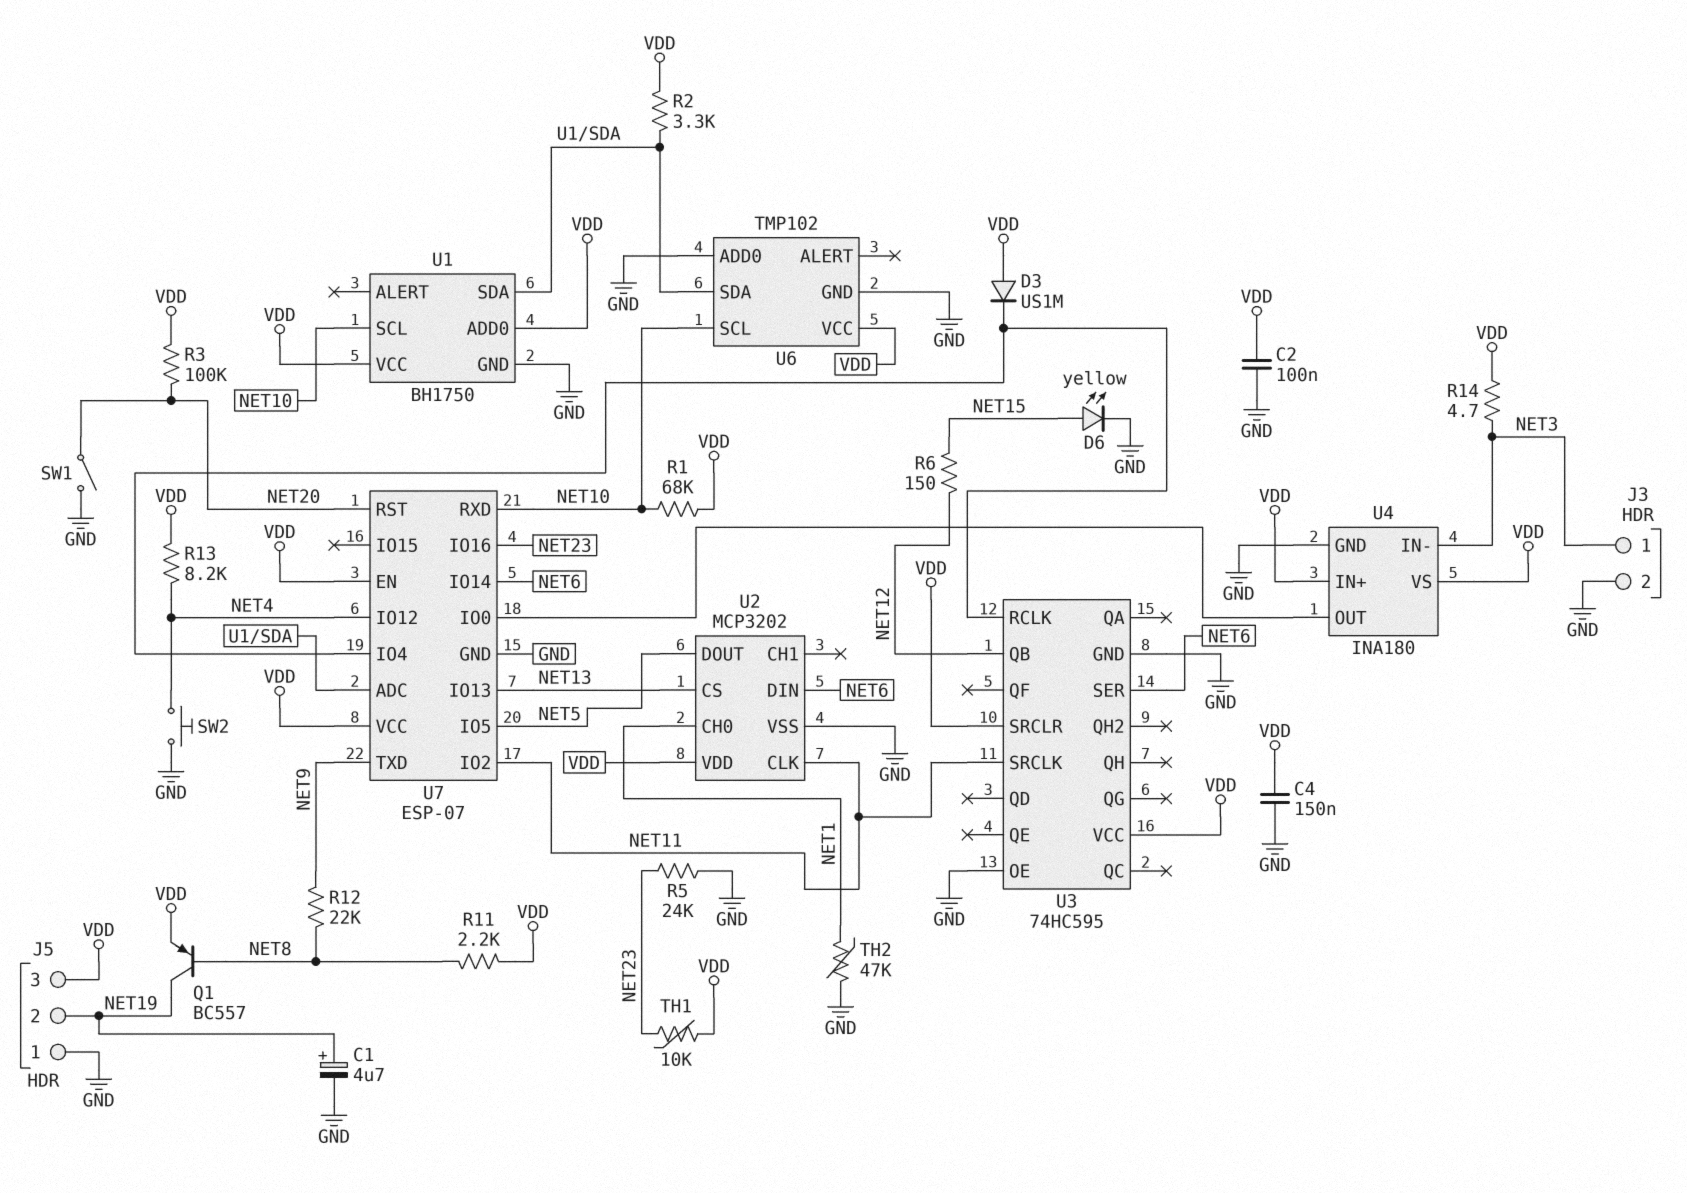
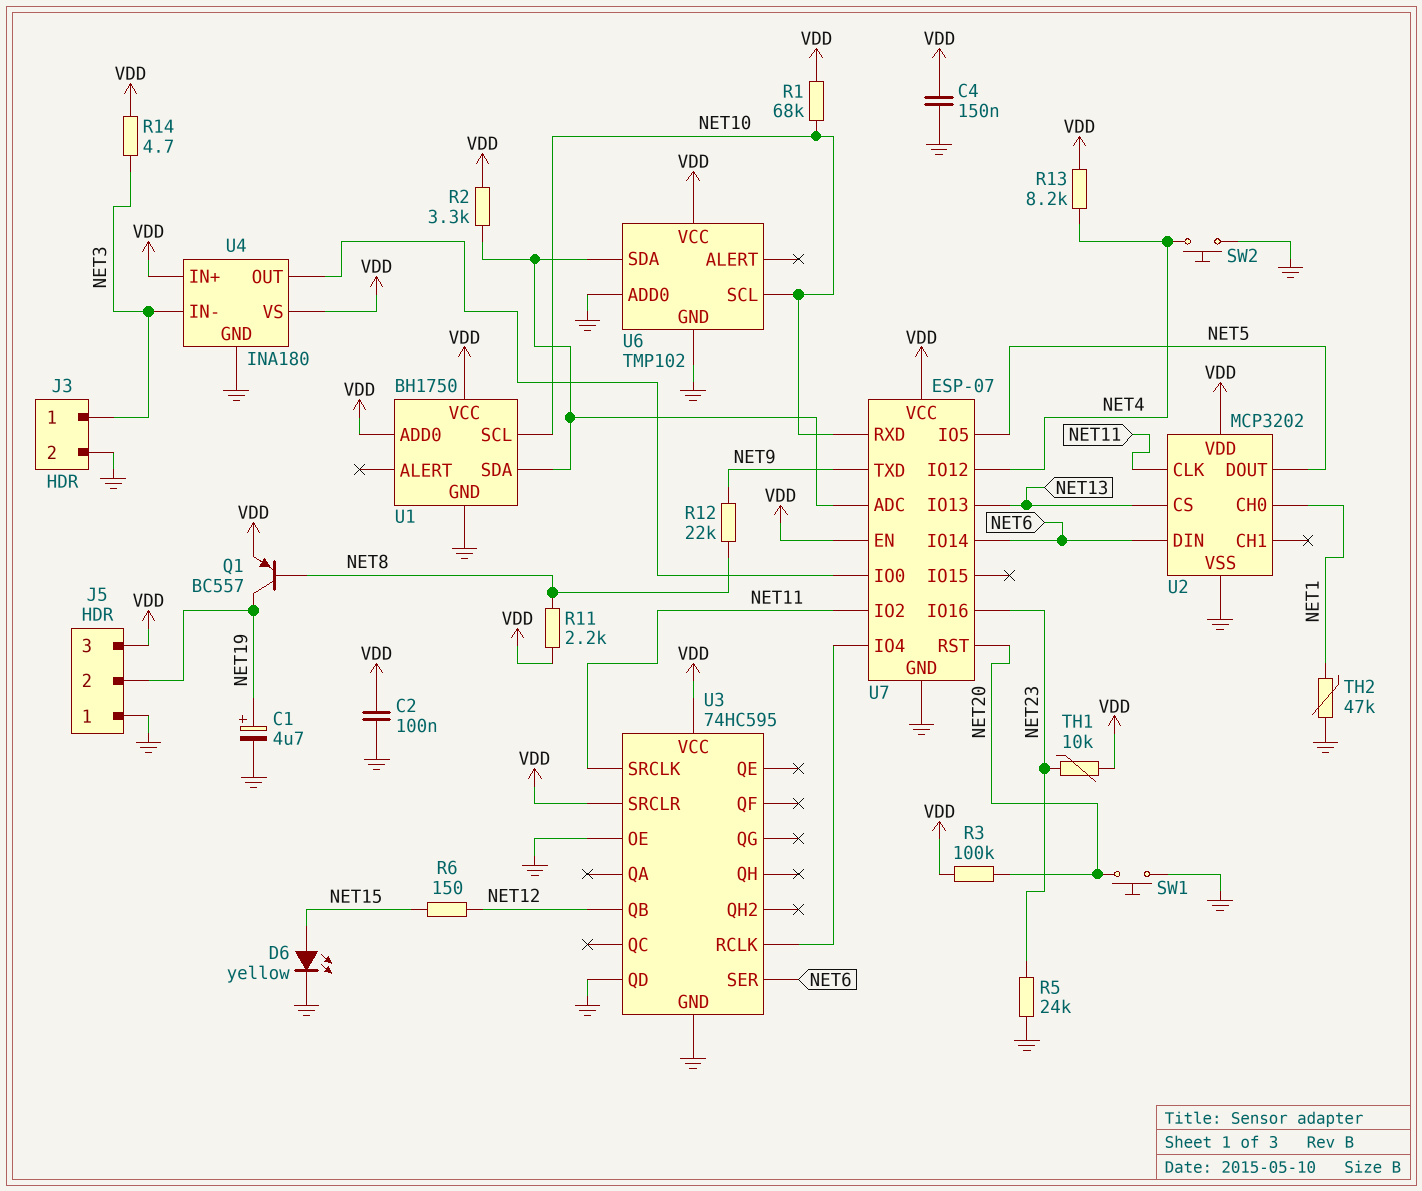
D3: diode US1M (A VDD, K U3/RCLK) -> none
SW1: switch (GND, NET20) -> button (GND, NET20)
U3 pin QD: none -> GND

